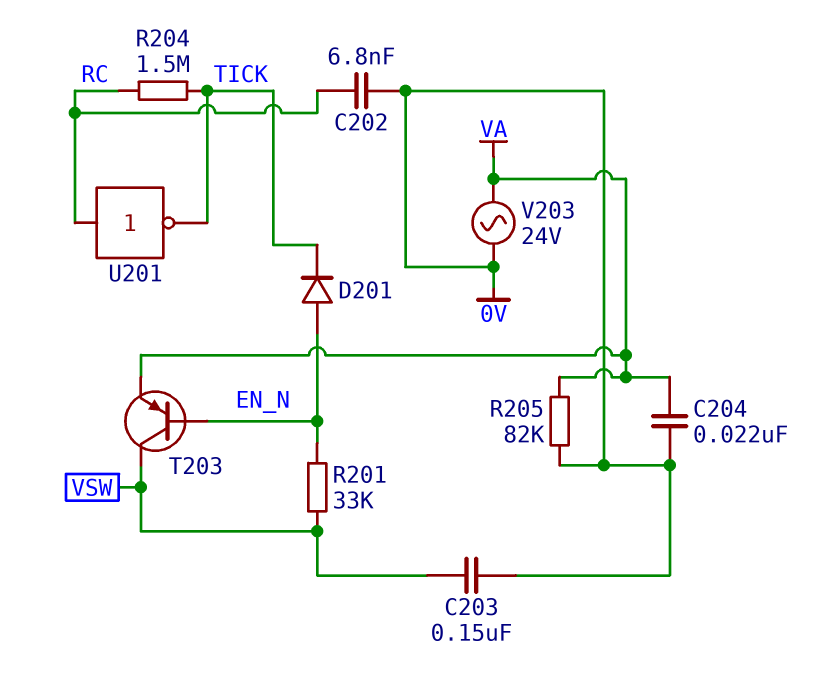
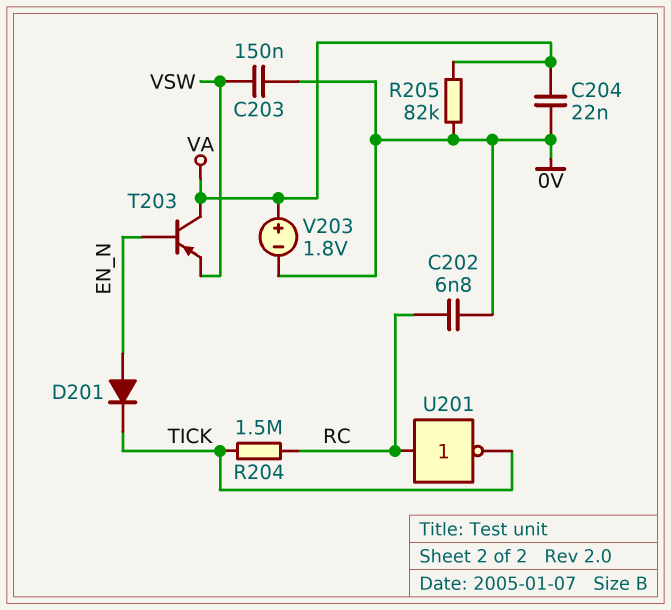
R201: 33k (EN_N, VSW) -> none
T203: PNP (B EN_N, C VSW, E VA) -> PNP (B EN_N, C VA, E VSW)
V203: AC 24V (0V, VA) -> 1.8V (plus VA, minus 0V)

